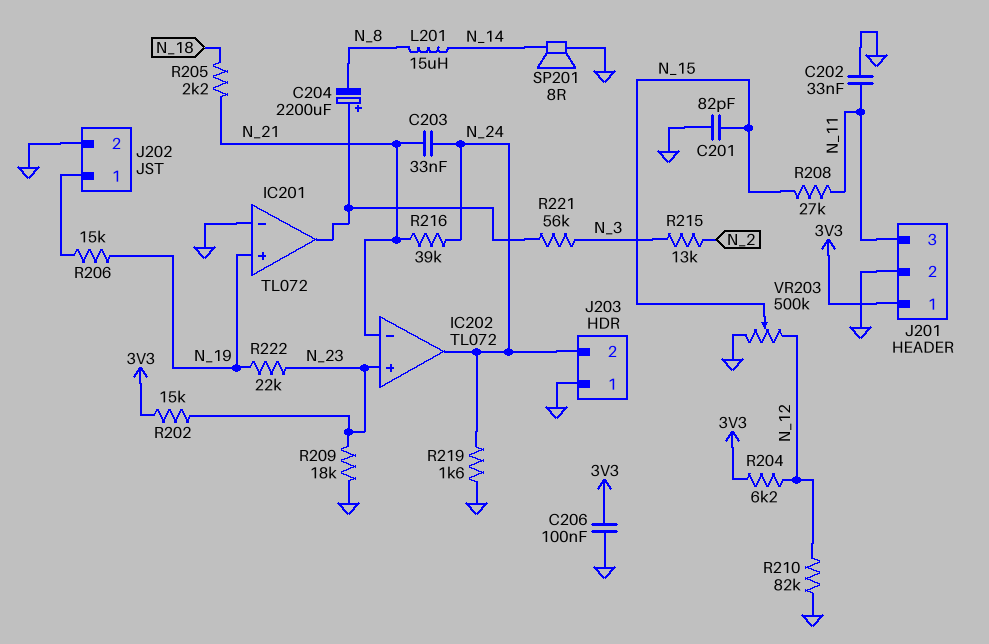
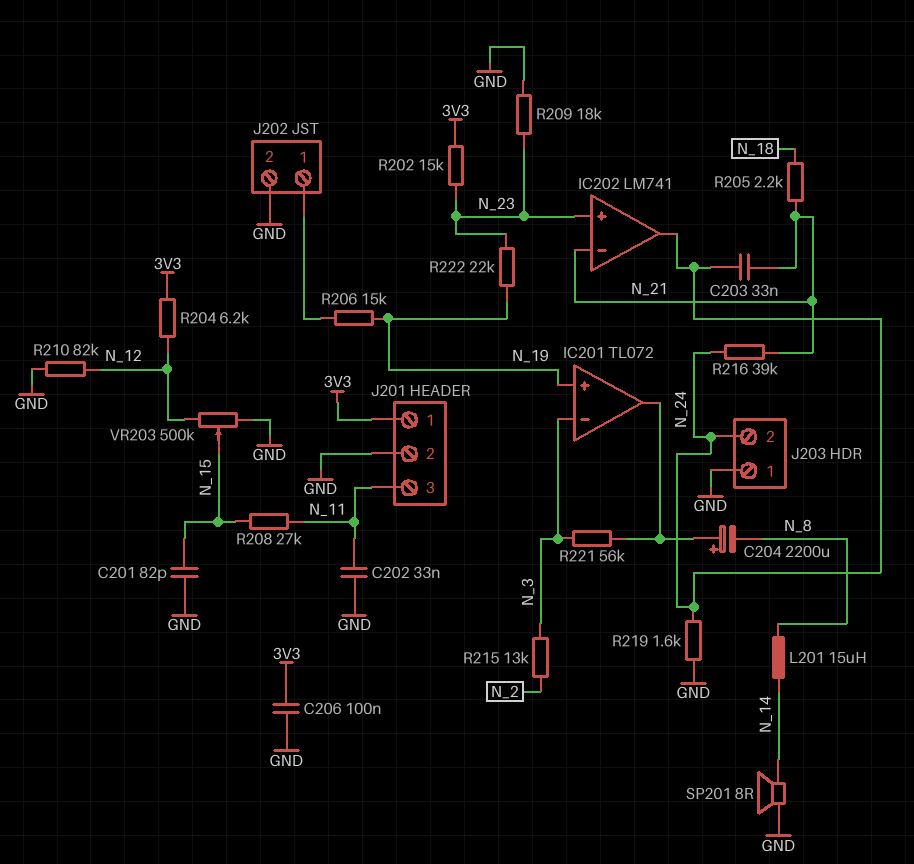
IC201 pin in-: GND -> N_3
IC202: TL072 -> LM741

